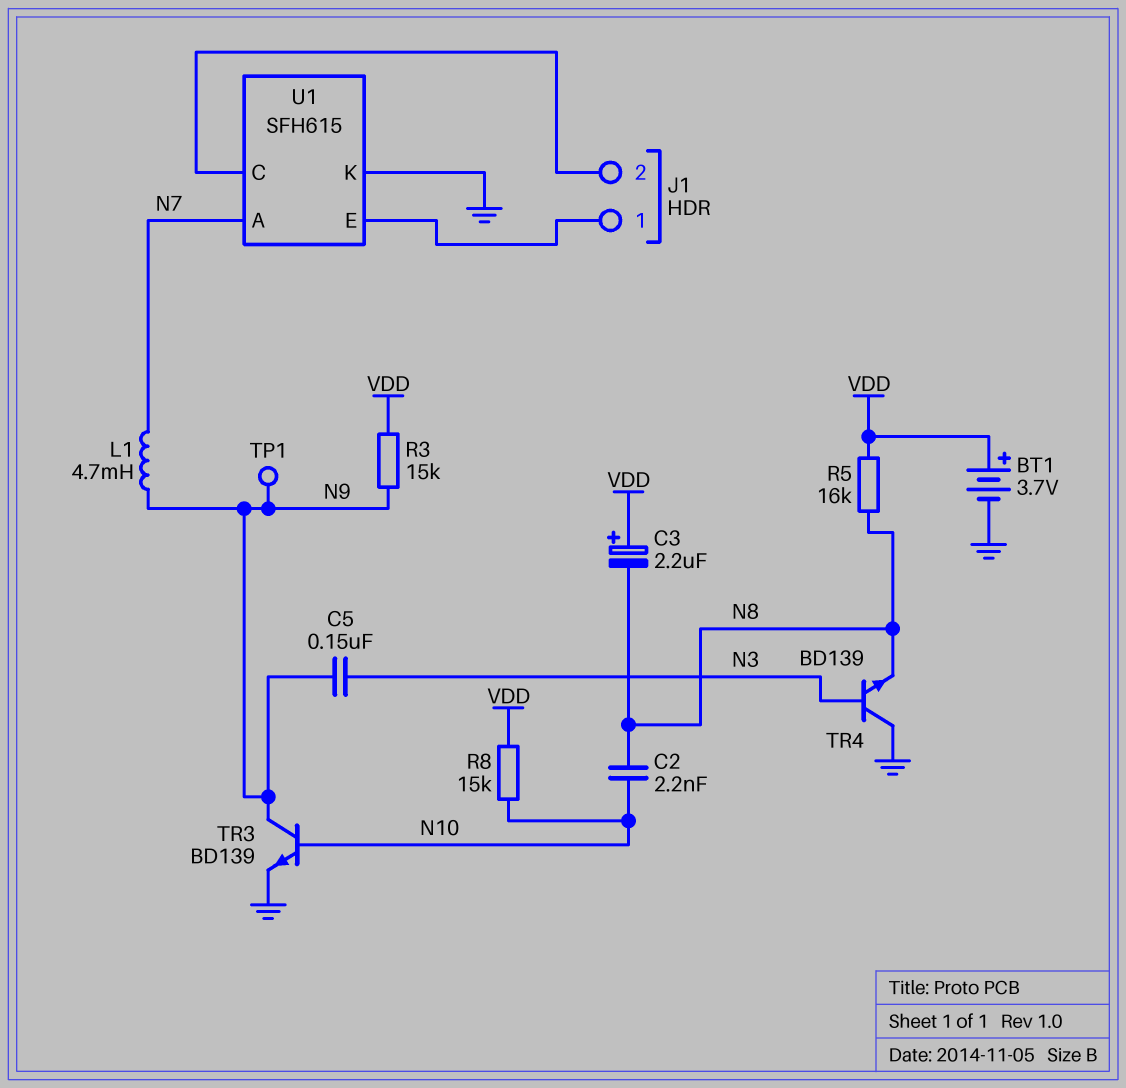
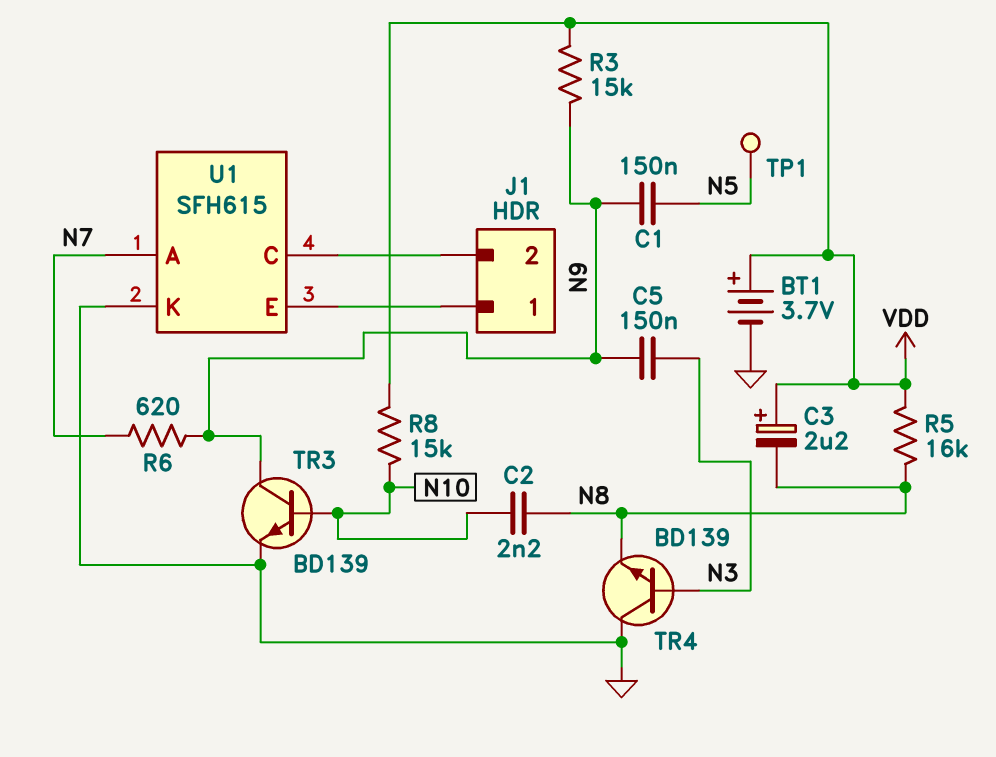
C1: none -> 150nF (N5, N9)
L1: 4.7mH (N7, N9) -> none
R6: none -> 620 (N7, N9)
TP1: test point (N9) -> test point (N5)

